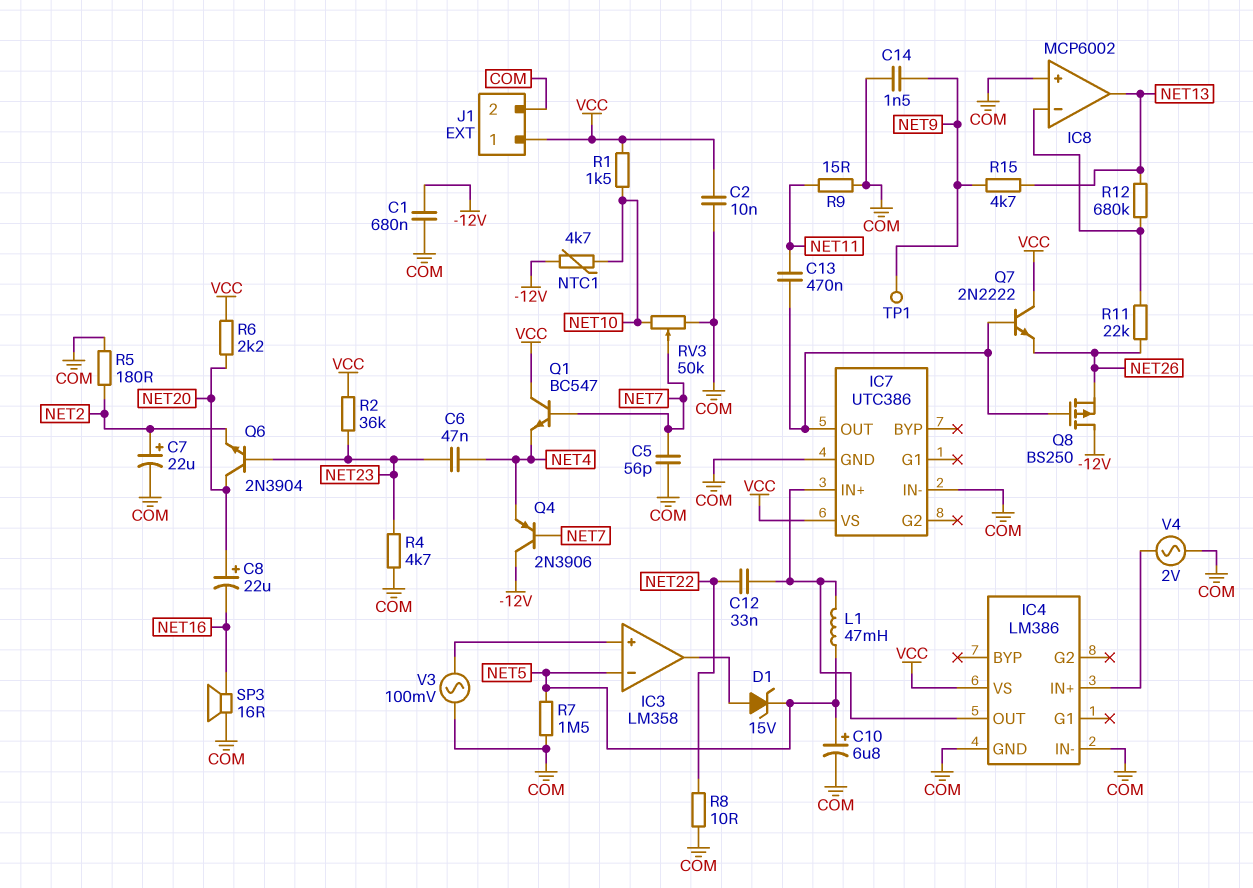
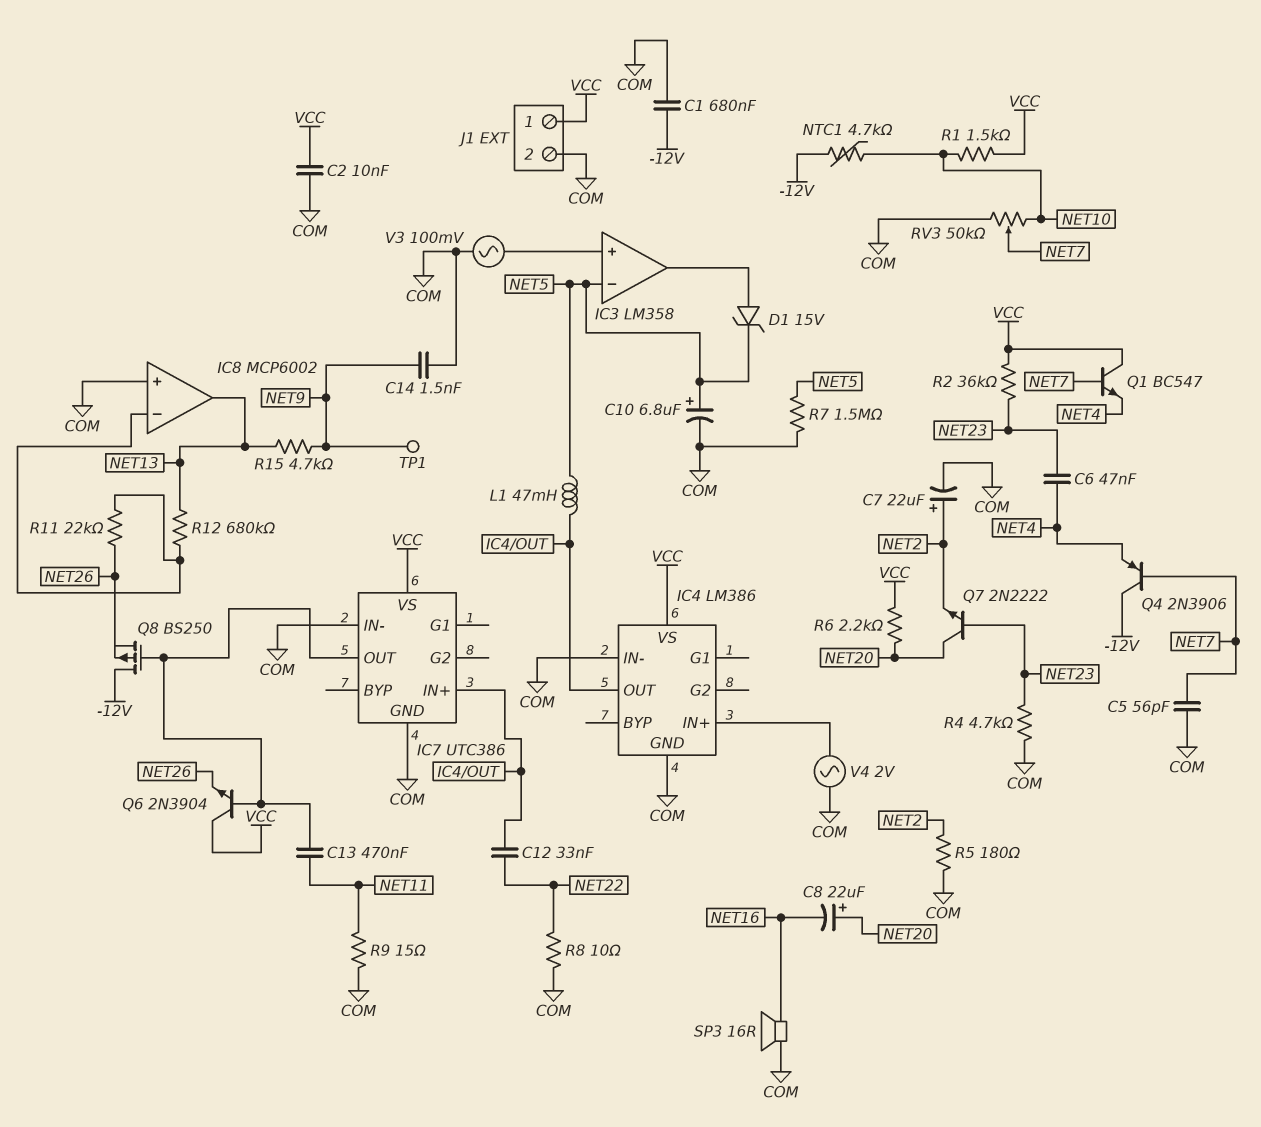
Q6: NPN 2N3904 (B NET23, C NET20, E NET2) -> NPN 2N3904 (B IC7/OUT, C VCC, E NET26)
Q7: NPN 2N2222 (B IC7/OUT, C VCC, E NET26) -> NPN 2N2222 (B NET23, C NET20, E NET2)

